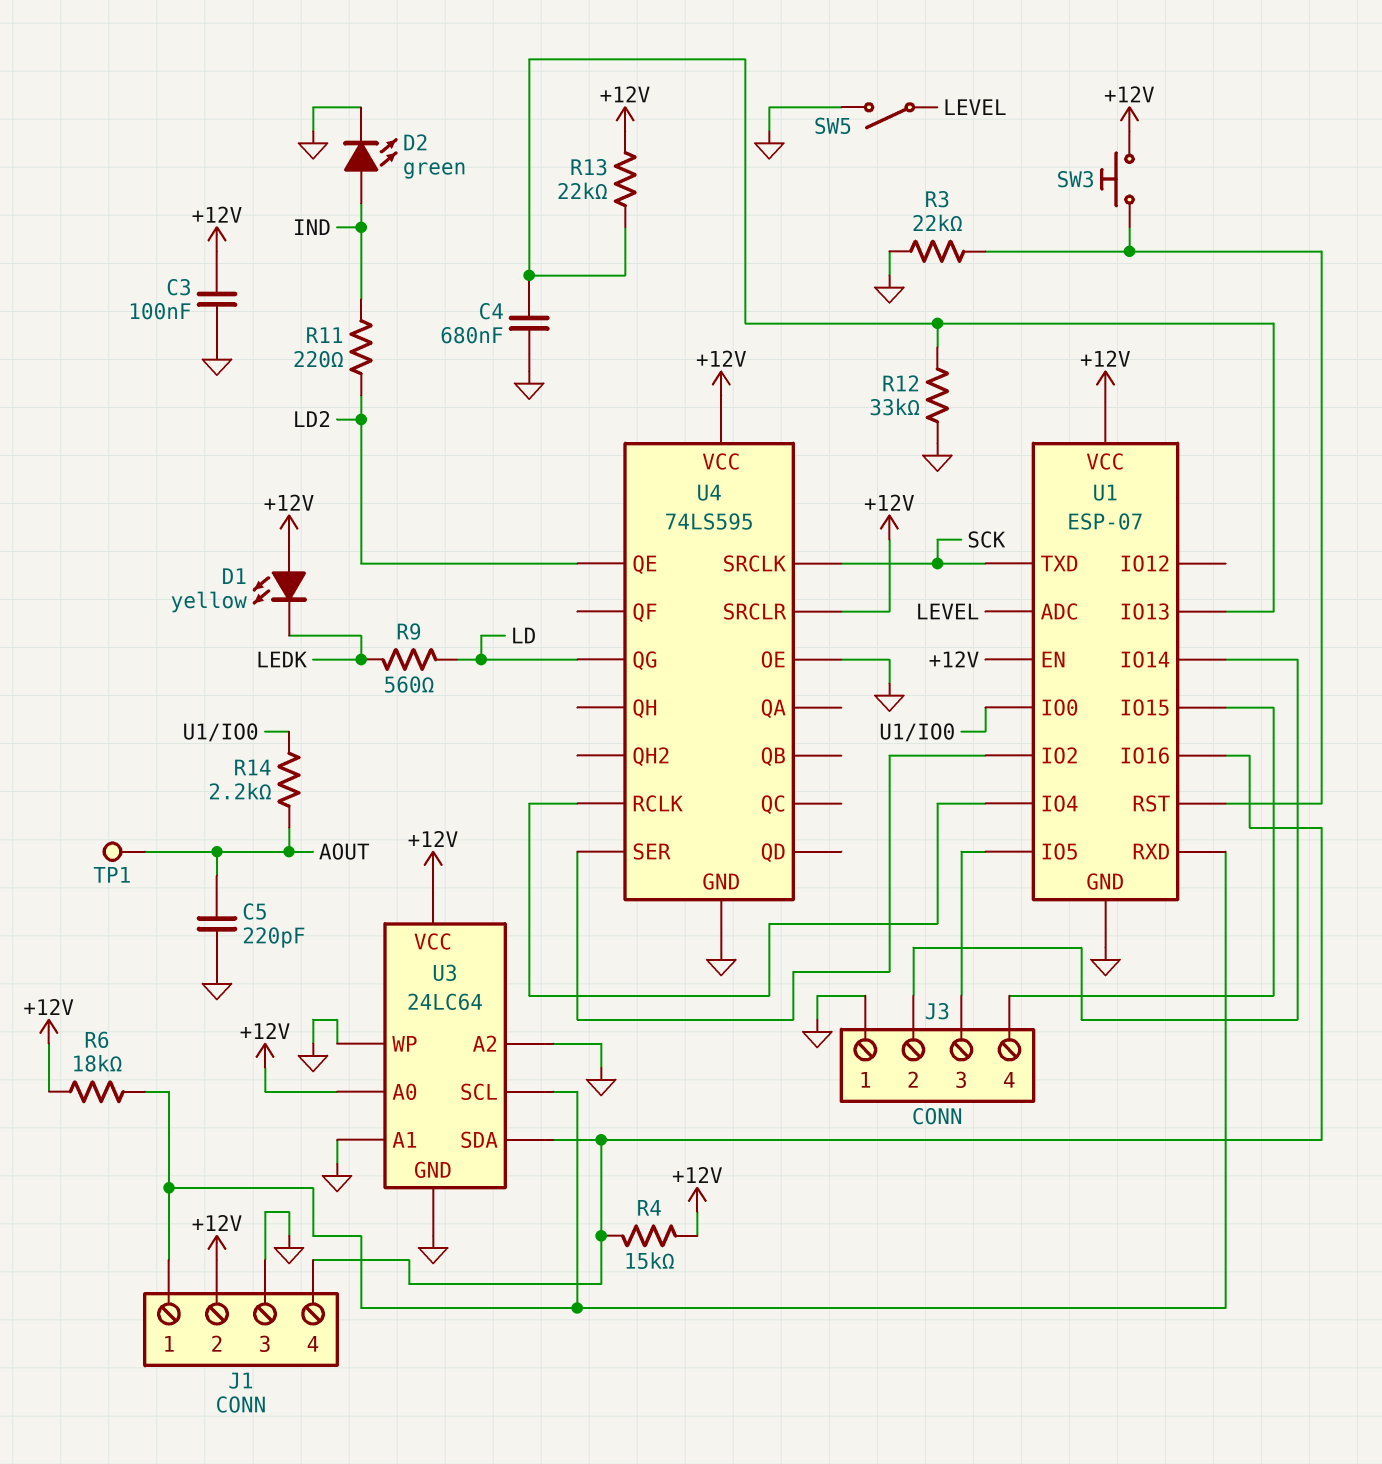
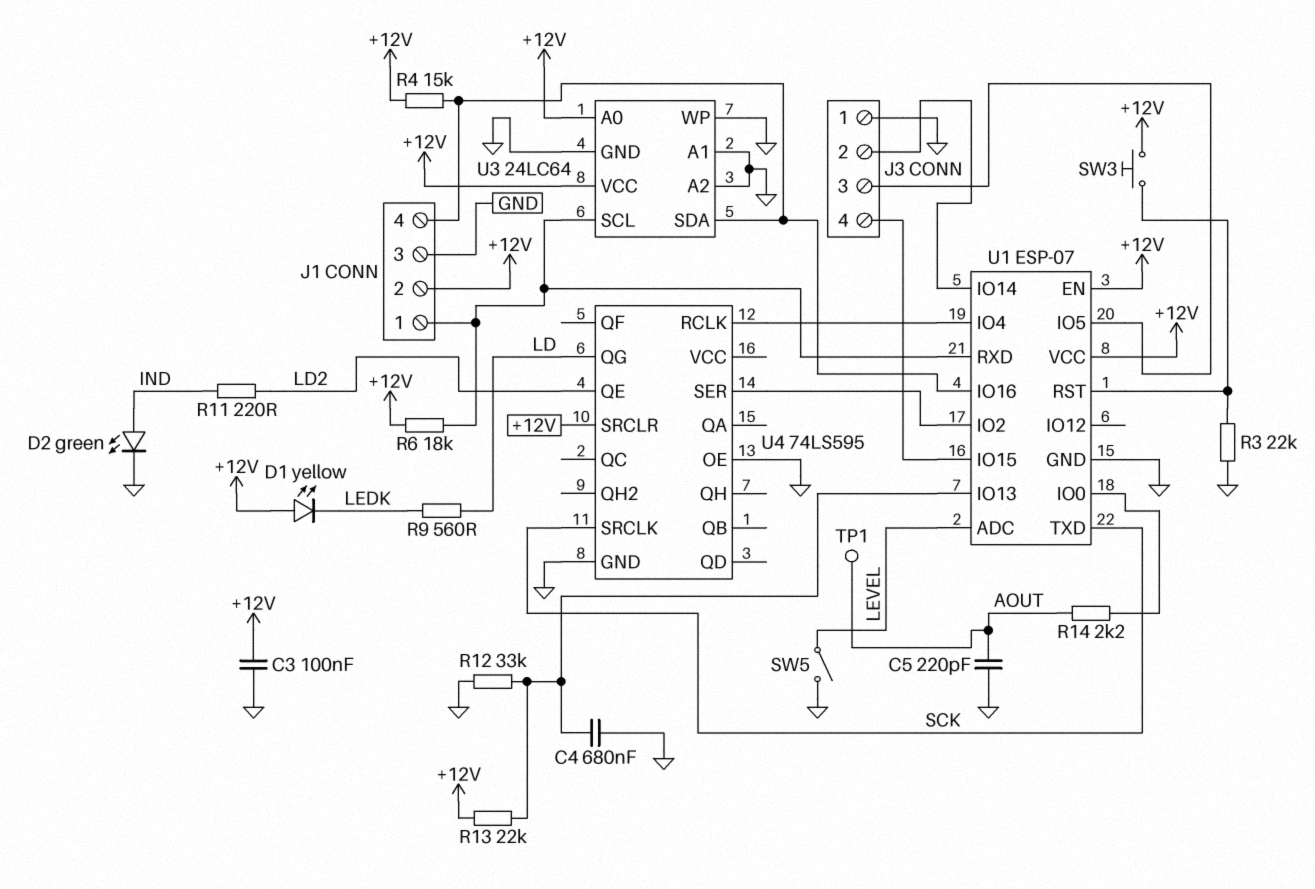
U4 pin VCC: +12V -> none

